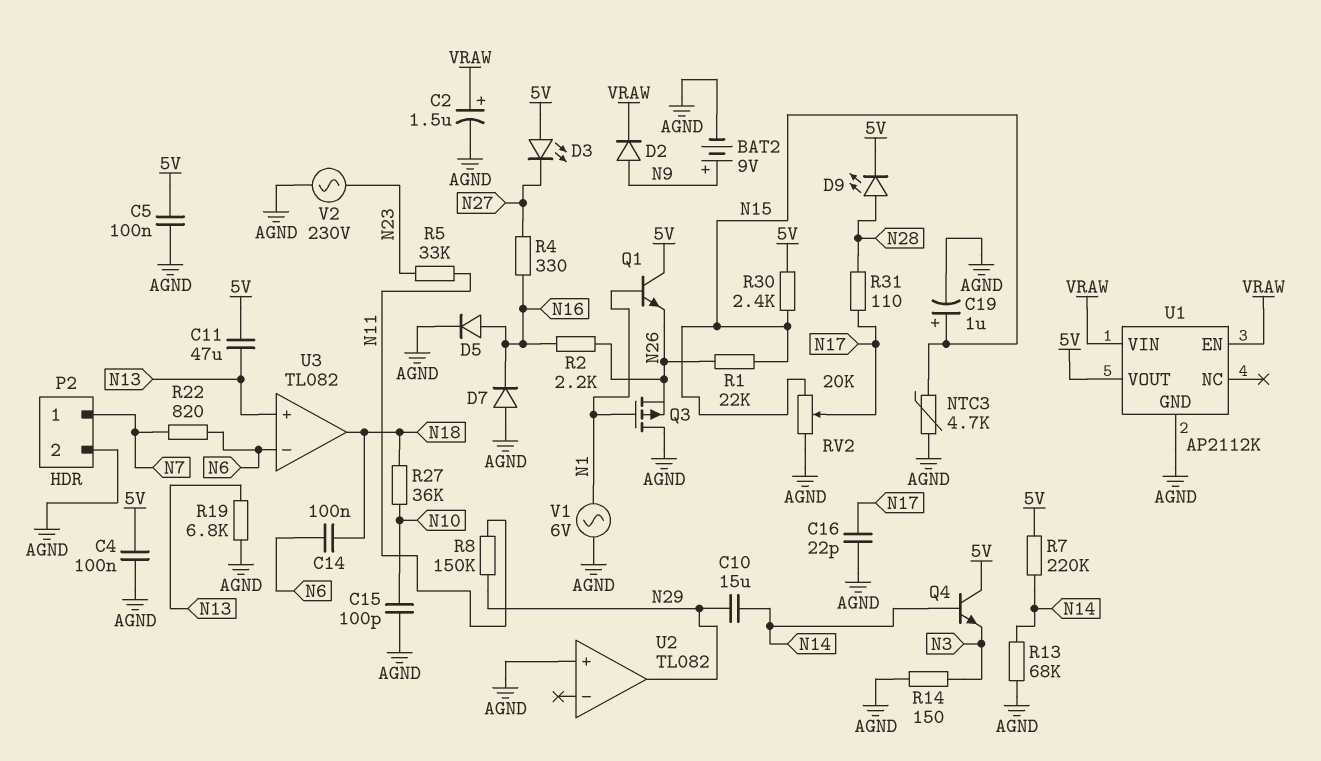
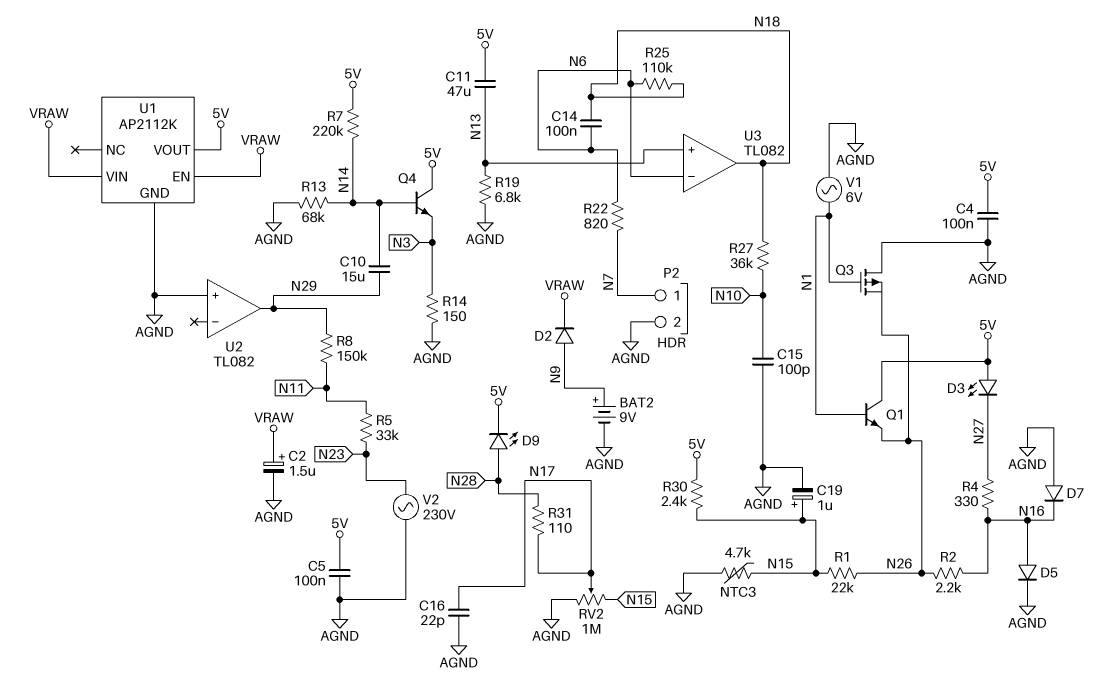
R25: none -> 110k (N6, N18)
RV2: 20k (AGND, N15, wiper N17) -> 1M (AGND, N15, wiper N17)

